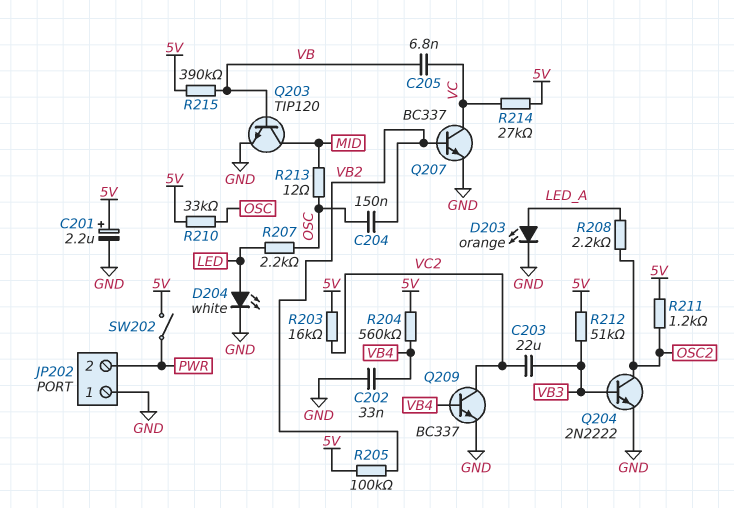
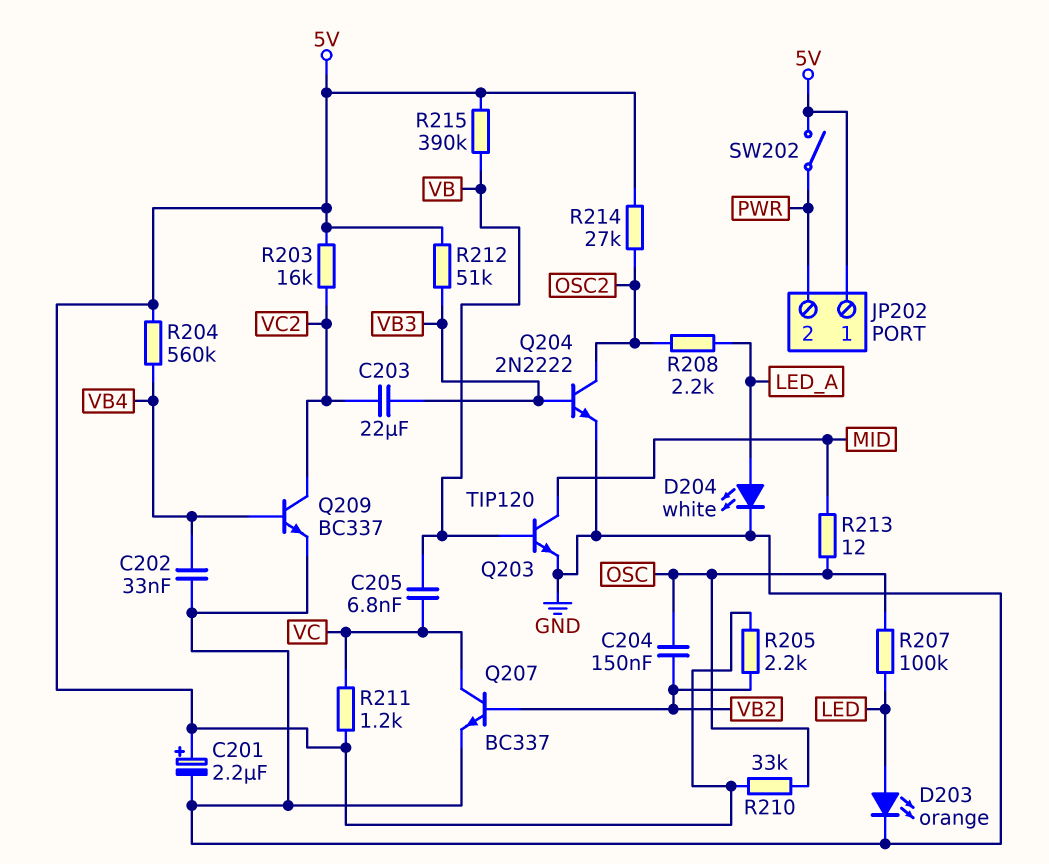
D203: LED orange (A LED_A, K GND) -> LED orange (A LED, K GND)
D204: LED white (A LED, K GND) -> LED white (A LED_A, K GND)
JP202 pin 1: GND -> 5V
R205: 100k (5V, VB2) -> 2.2k (5V, VB2)
R207: 2.2k (LED, OSC) -> 100k (LED, OSC)
R211: 1.2k (5V, OSC2) -> 1.2k (5V, VC)
R214: 27k (5V, VC) -> 27k (5V, OSC2)

